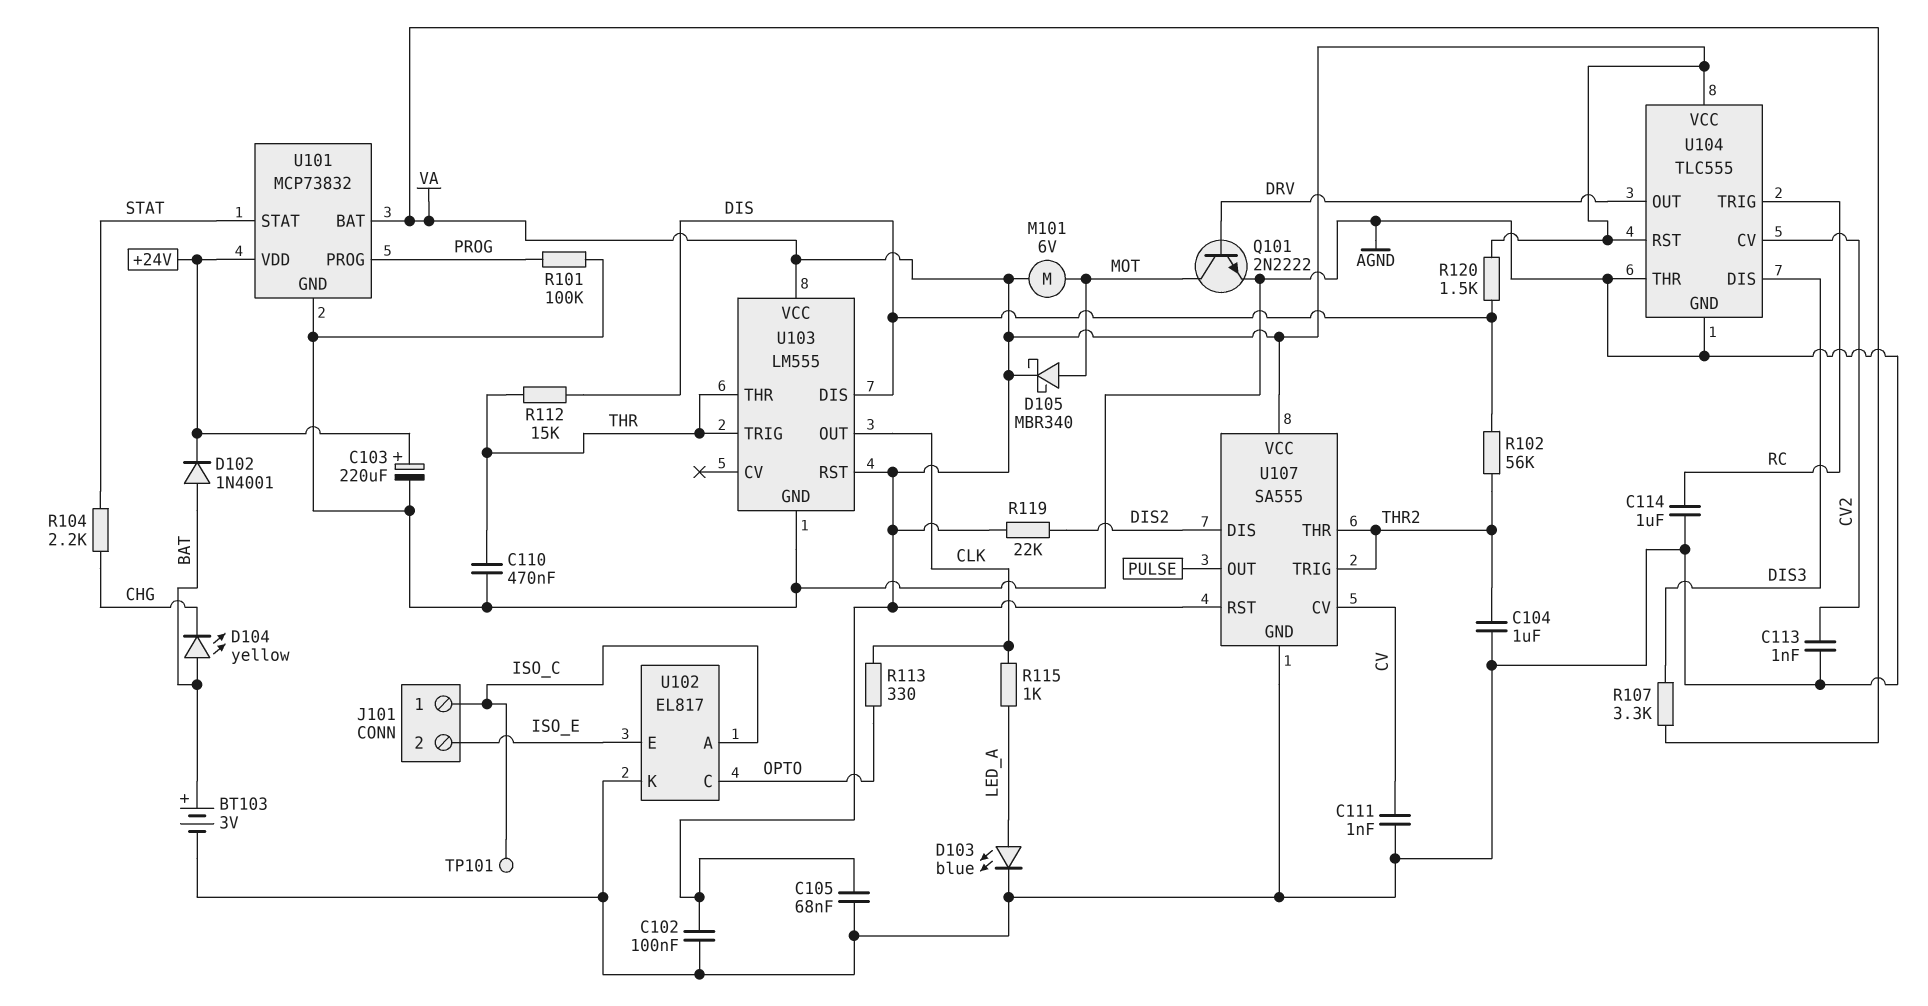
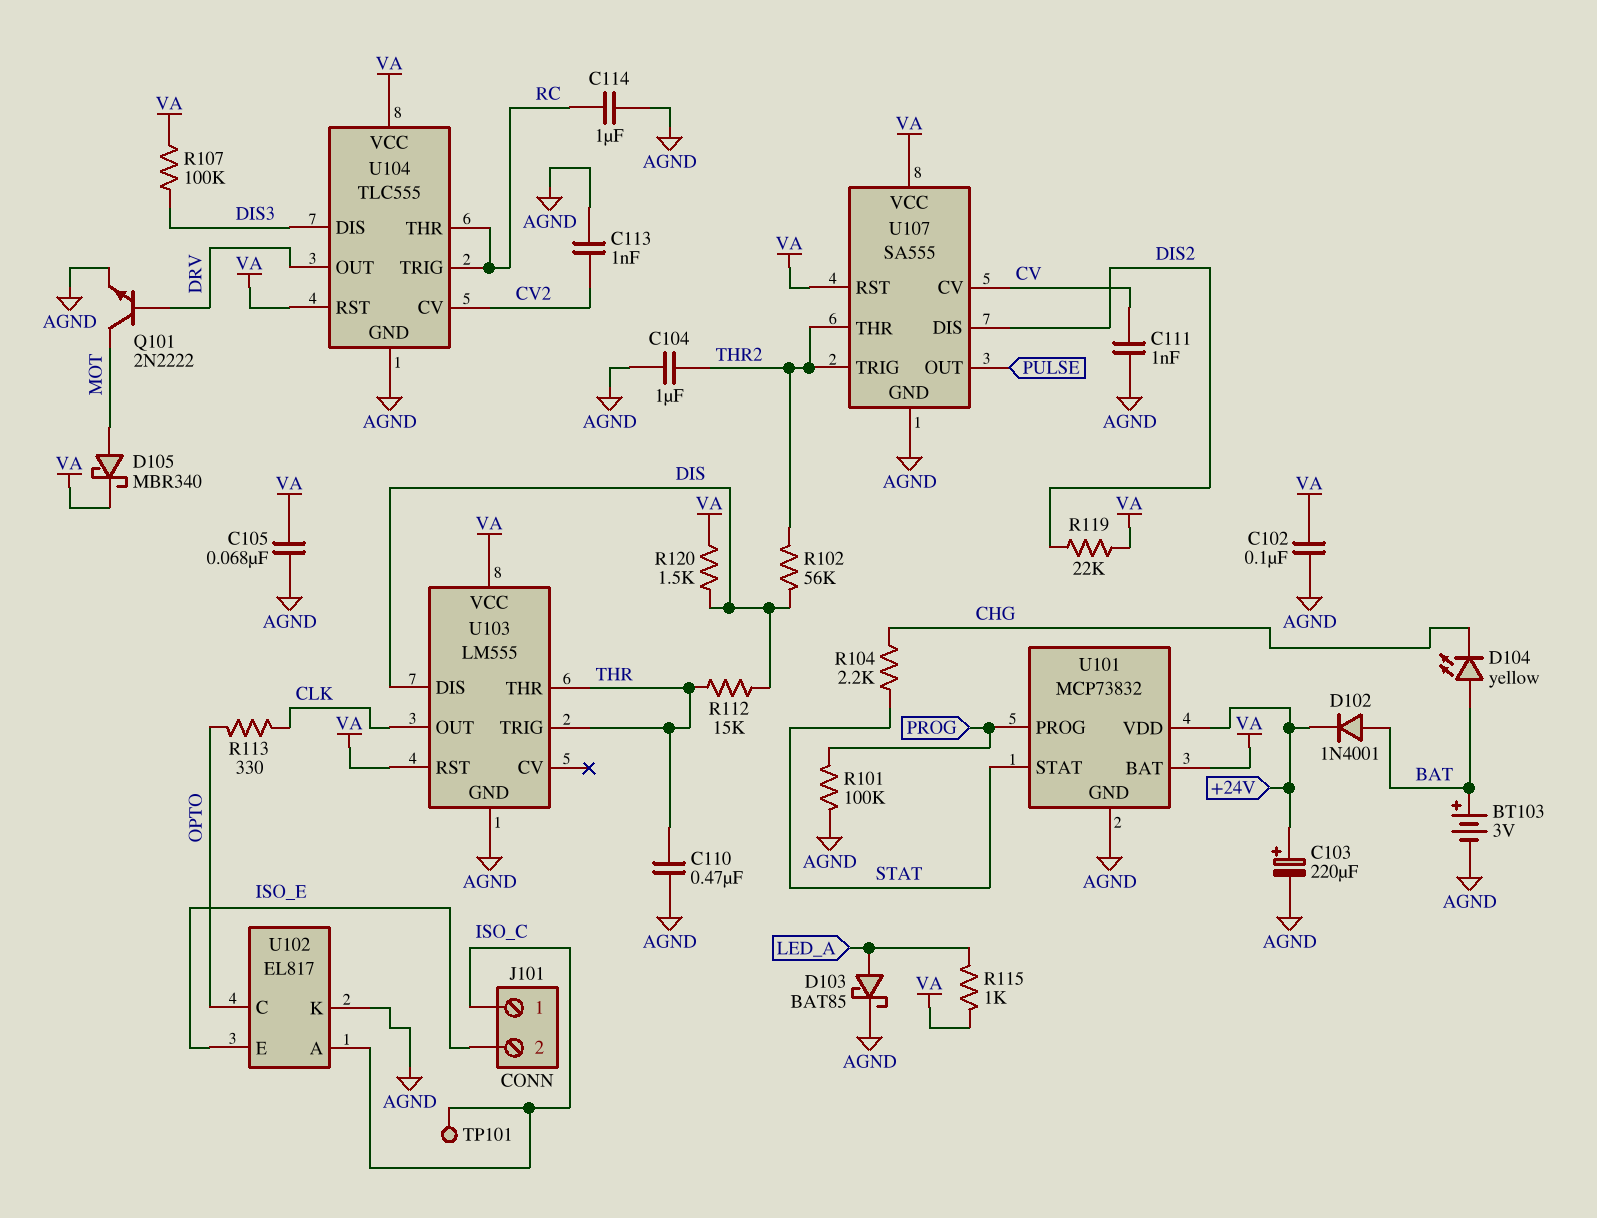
D103: LED blue (A LED_A, K AGND) -> schottky BAT85 (A LED_A, K AGND)
M101: motor 6V (MOT, VA) -> none
R107: 3.3k (DIS3, VA) -> 100k (DIS3, VA)
R115: 1k (CLK, LED_A) -> 1k (LED_A, VA)
U104 pin THR: AGND -> RC

